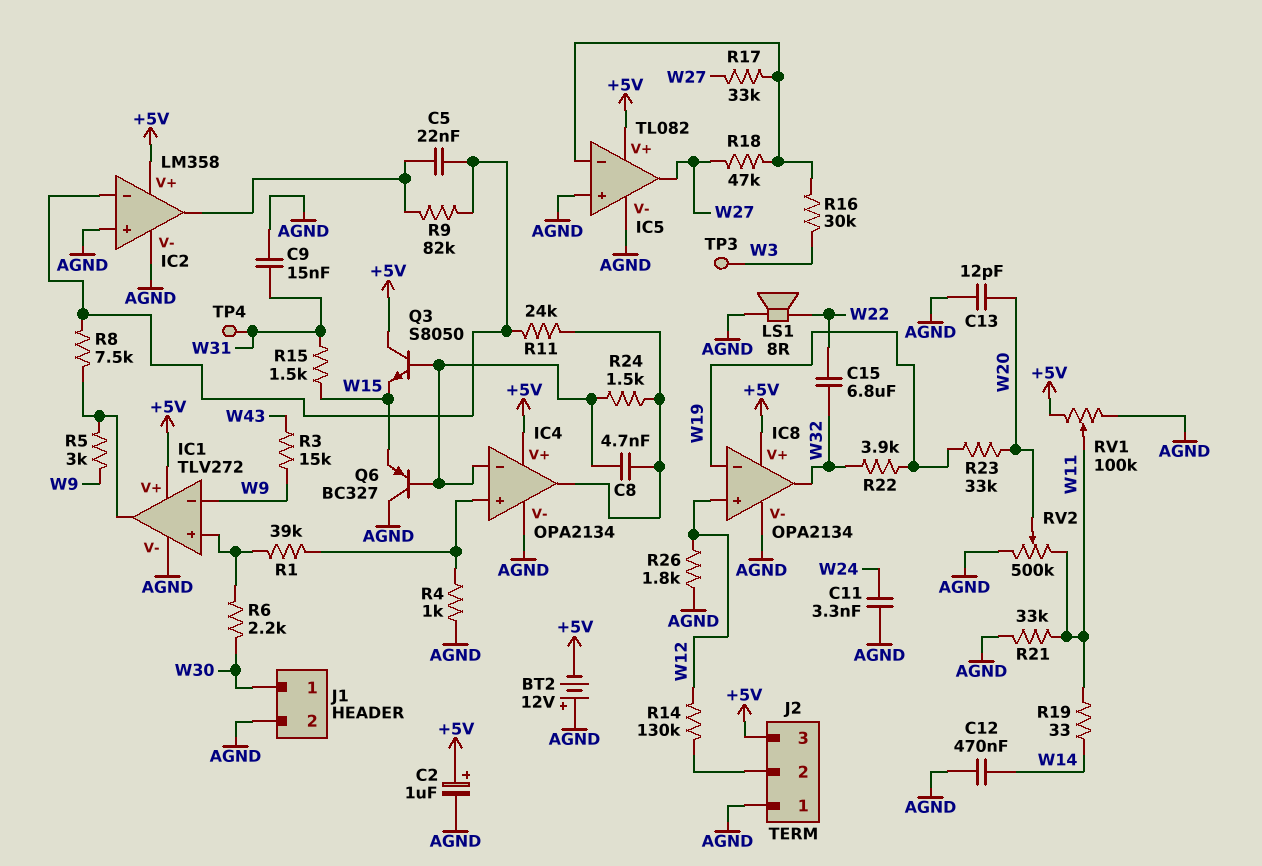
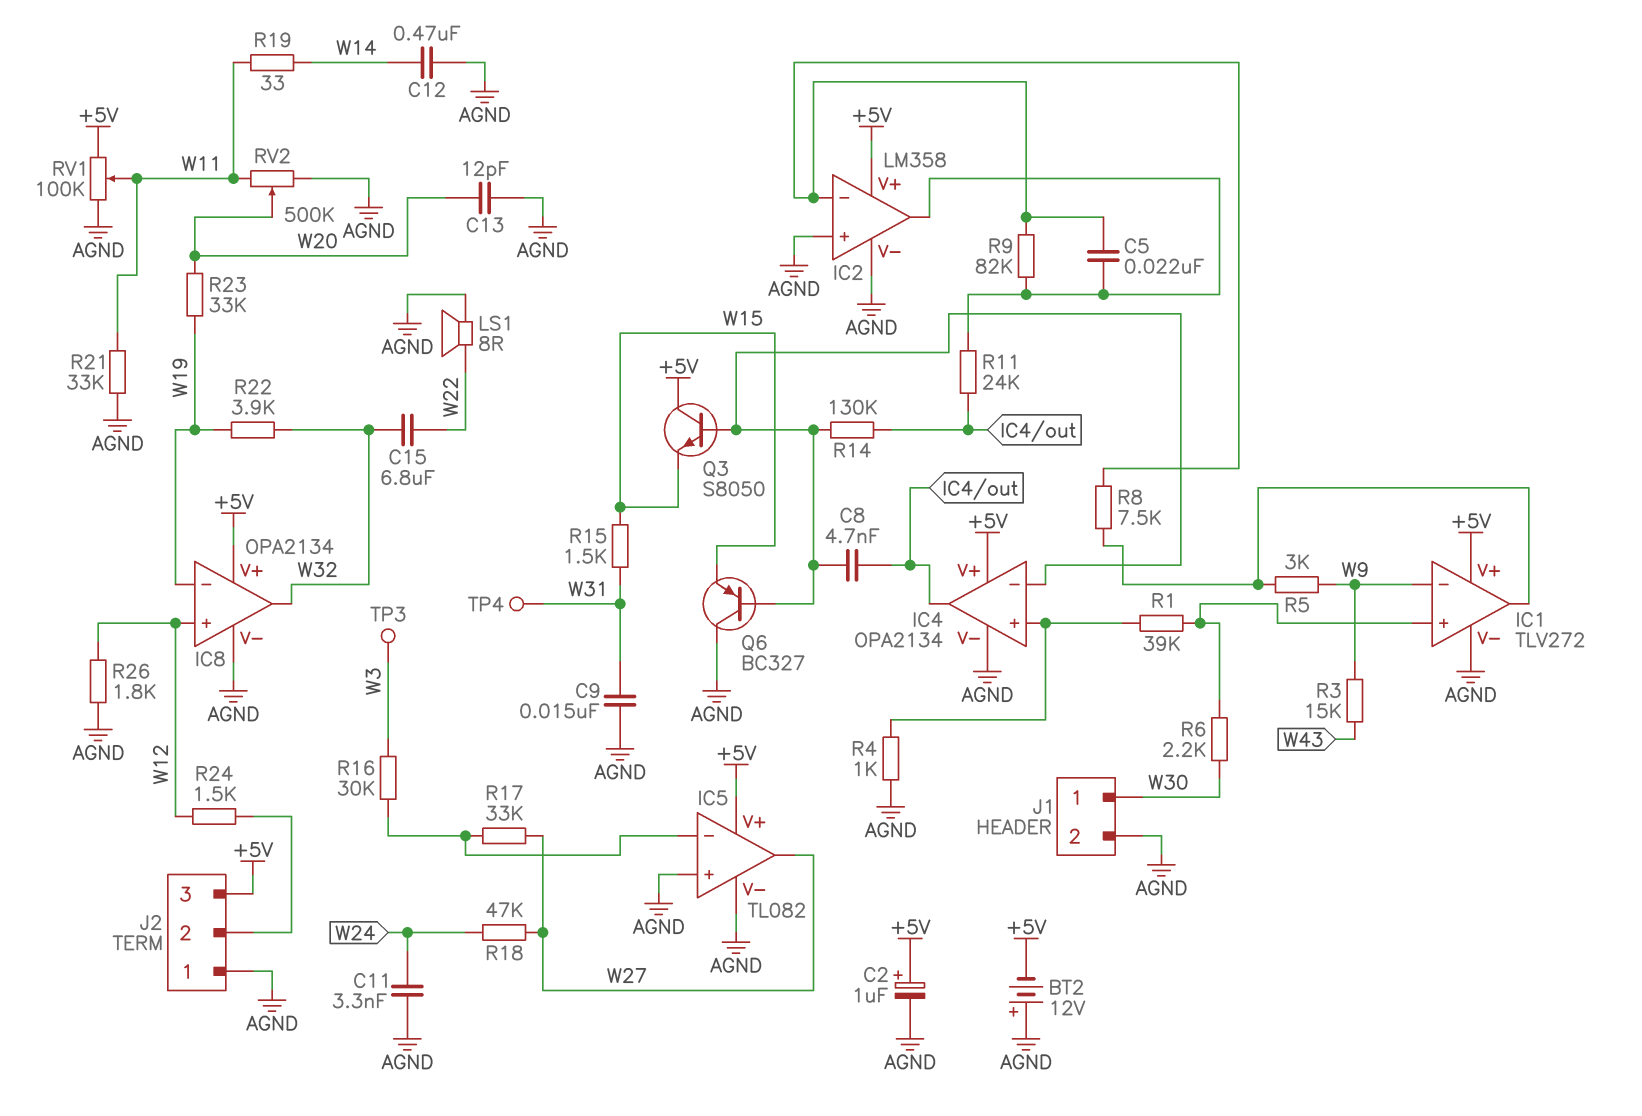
R11: 24k (IC2/in-, IC4/out) -> 24k (IC2/out, IC4/out)
R14: 130k (J2/2, W12) -> 130k (IC4/in-, IC4/out)
R18: 47k (IC5/in-, W27) -> 47k (W24, W27)
R24: 1.5k (IC4/in-, IC4/out) -> 1.5k (J2/2, W12)

